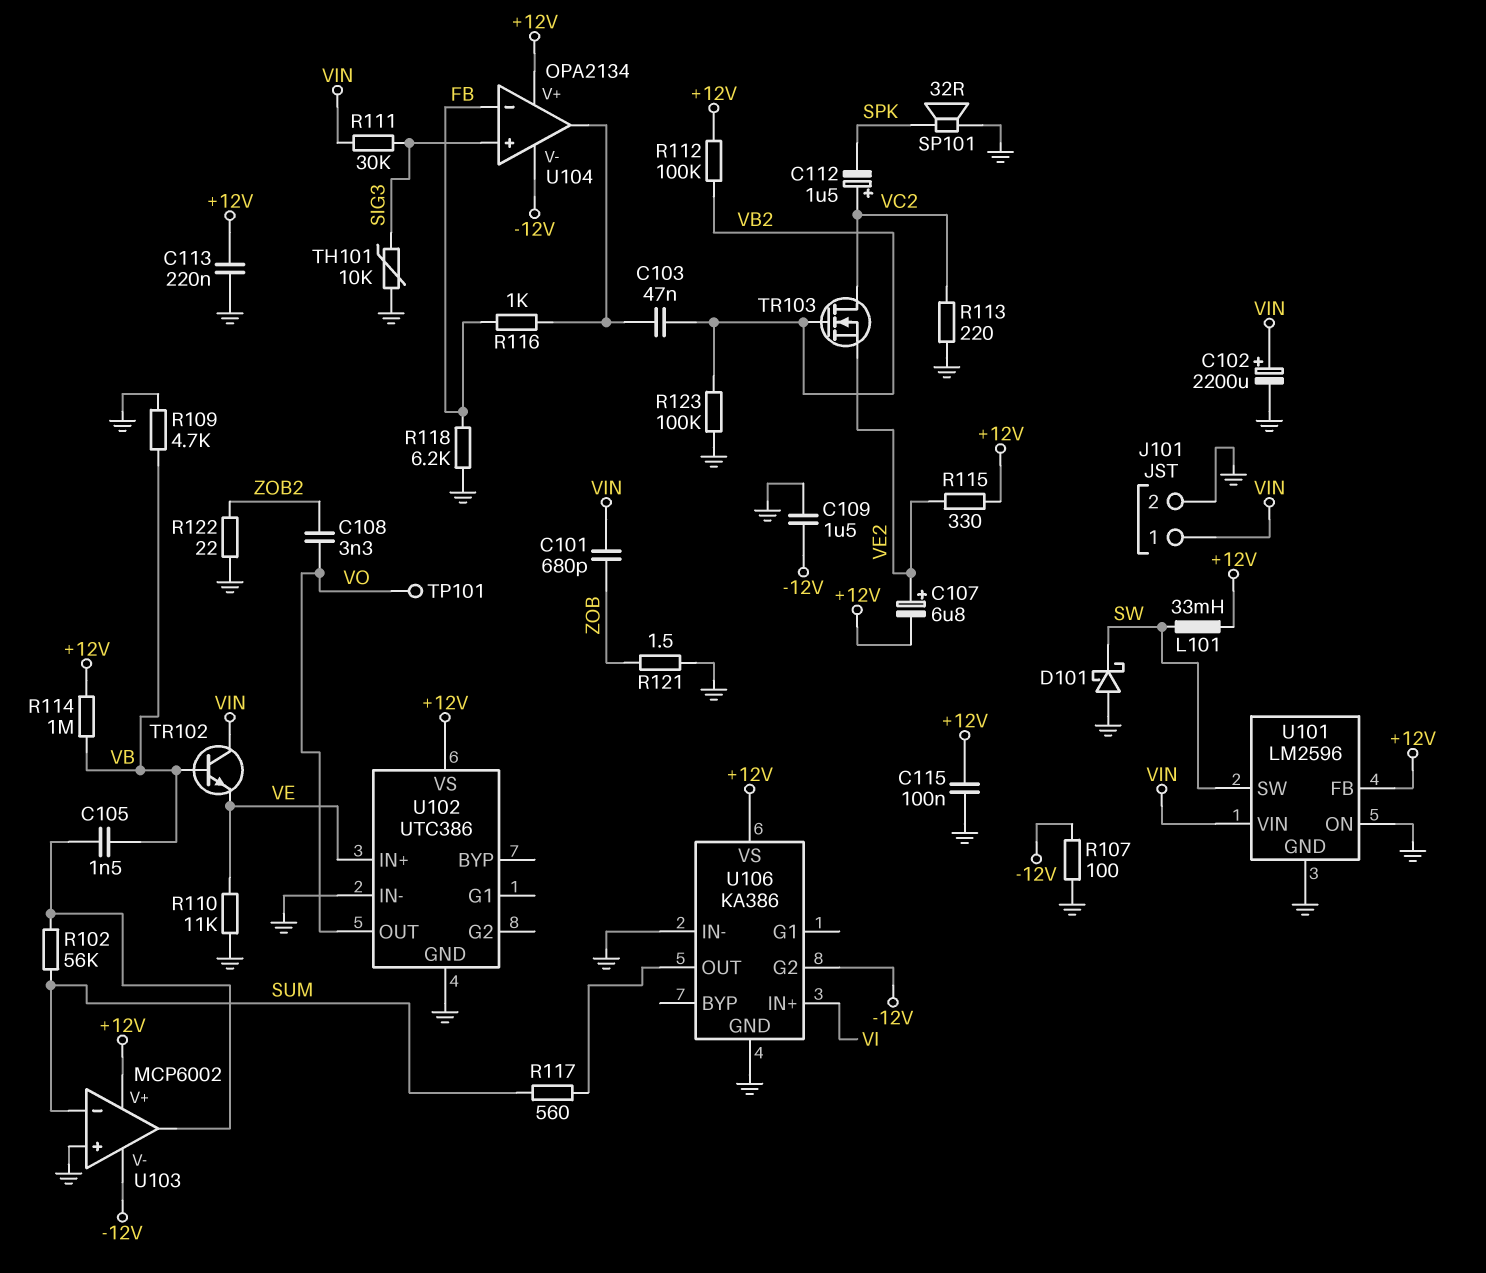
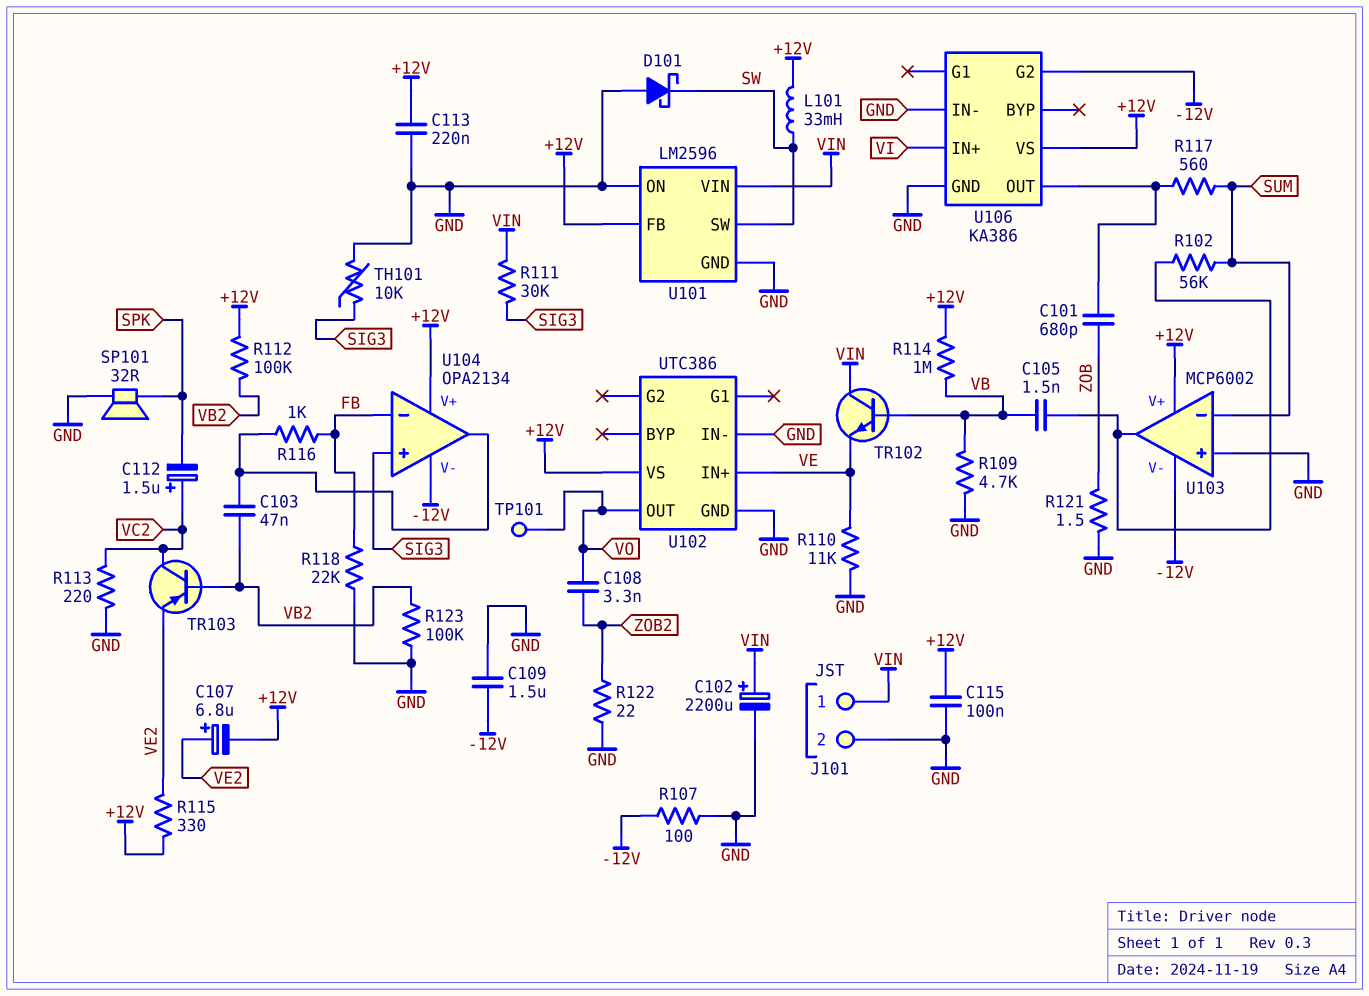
C101: 680pF (VIN, ZOB) -> 680pF (U106/OUT, ZOB)
R118: 6.2k (FB, GND) -> 22k (FB, GND)
TR103: NMOS (G VB2, D VC2, S VE2) -> PNP (B VB2, C VC2, E VE2)

